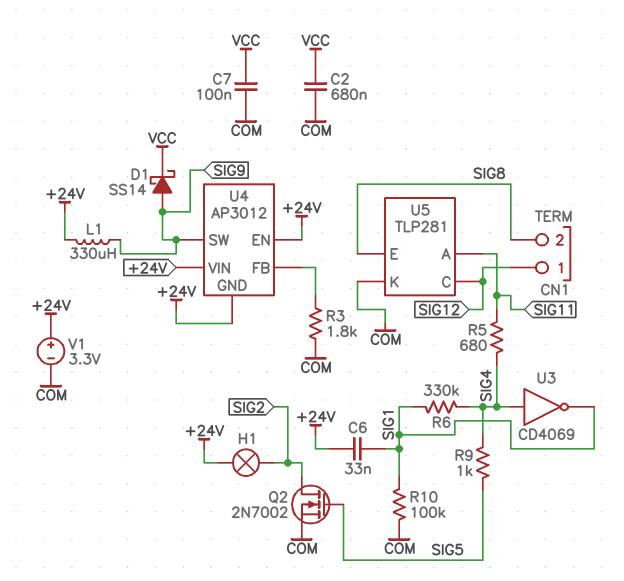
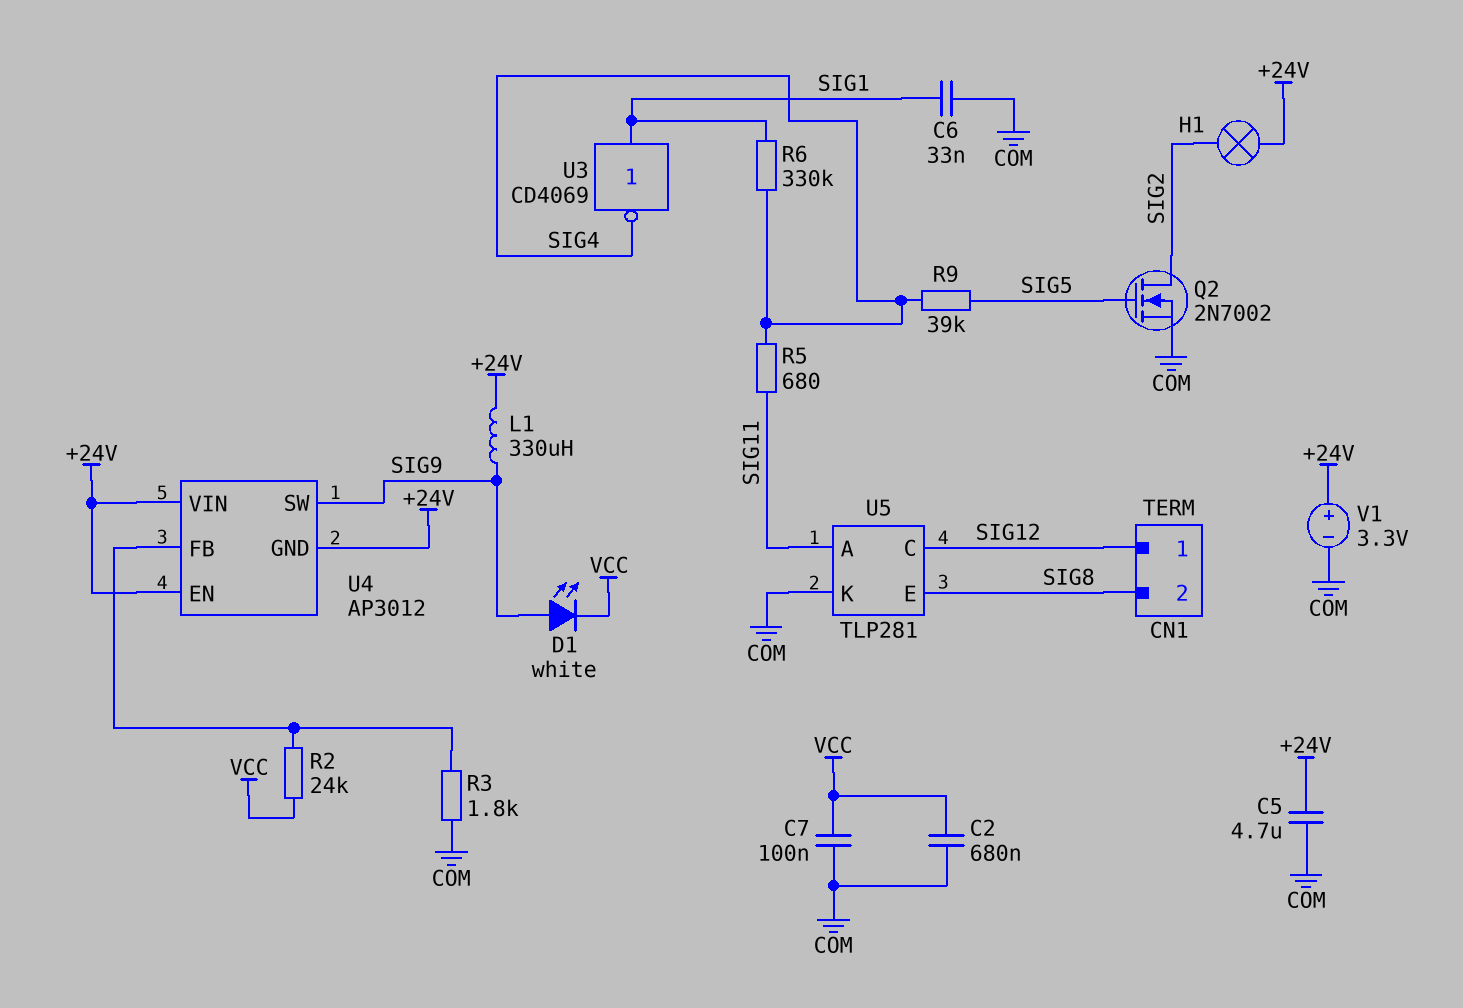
C5: none -> 4.7uF (+24V, COM)
C6: 33nF (+24V, SIG1) -> 33nF (COM, SIG1)
D1: schottky SS14 (A SIG9, K VCC) -> LED white (A SIG9, K VCC)
R2: none -> 24k (U4/FB, VCC)
R9: 1k (SIG4, SIG5) -> 39k (SIG4, SIG5)
R10: 100k (COM, SIG1) -> none
U3: NOT CD4069 (in SIG4, out SIG1) -> NOT CD4069 (in SIG1, out SIG4)

